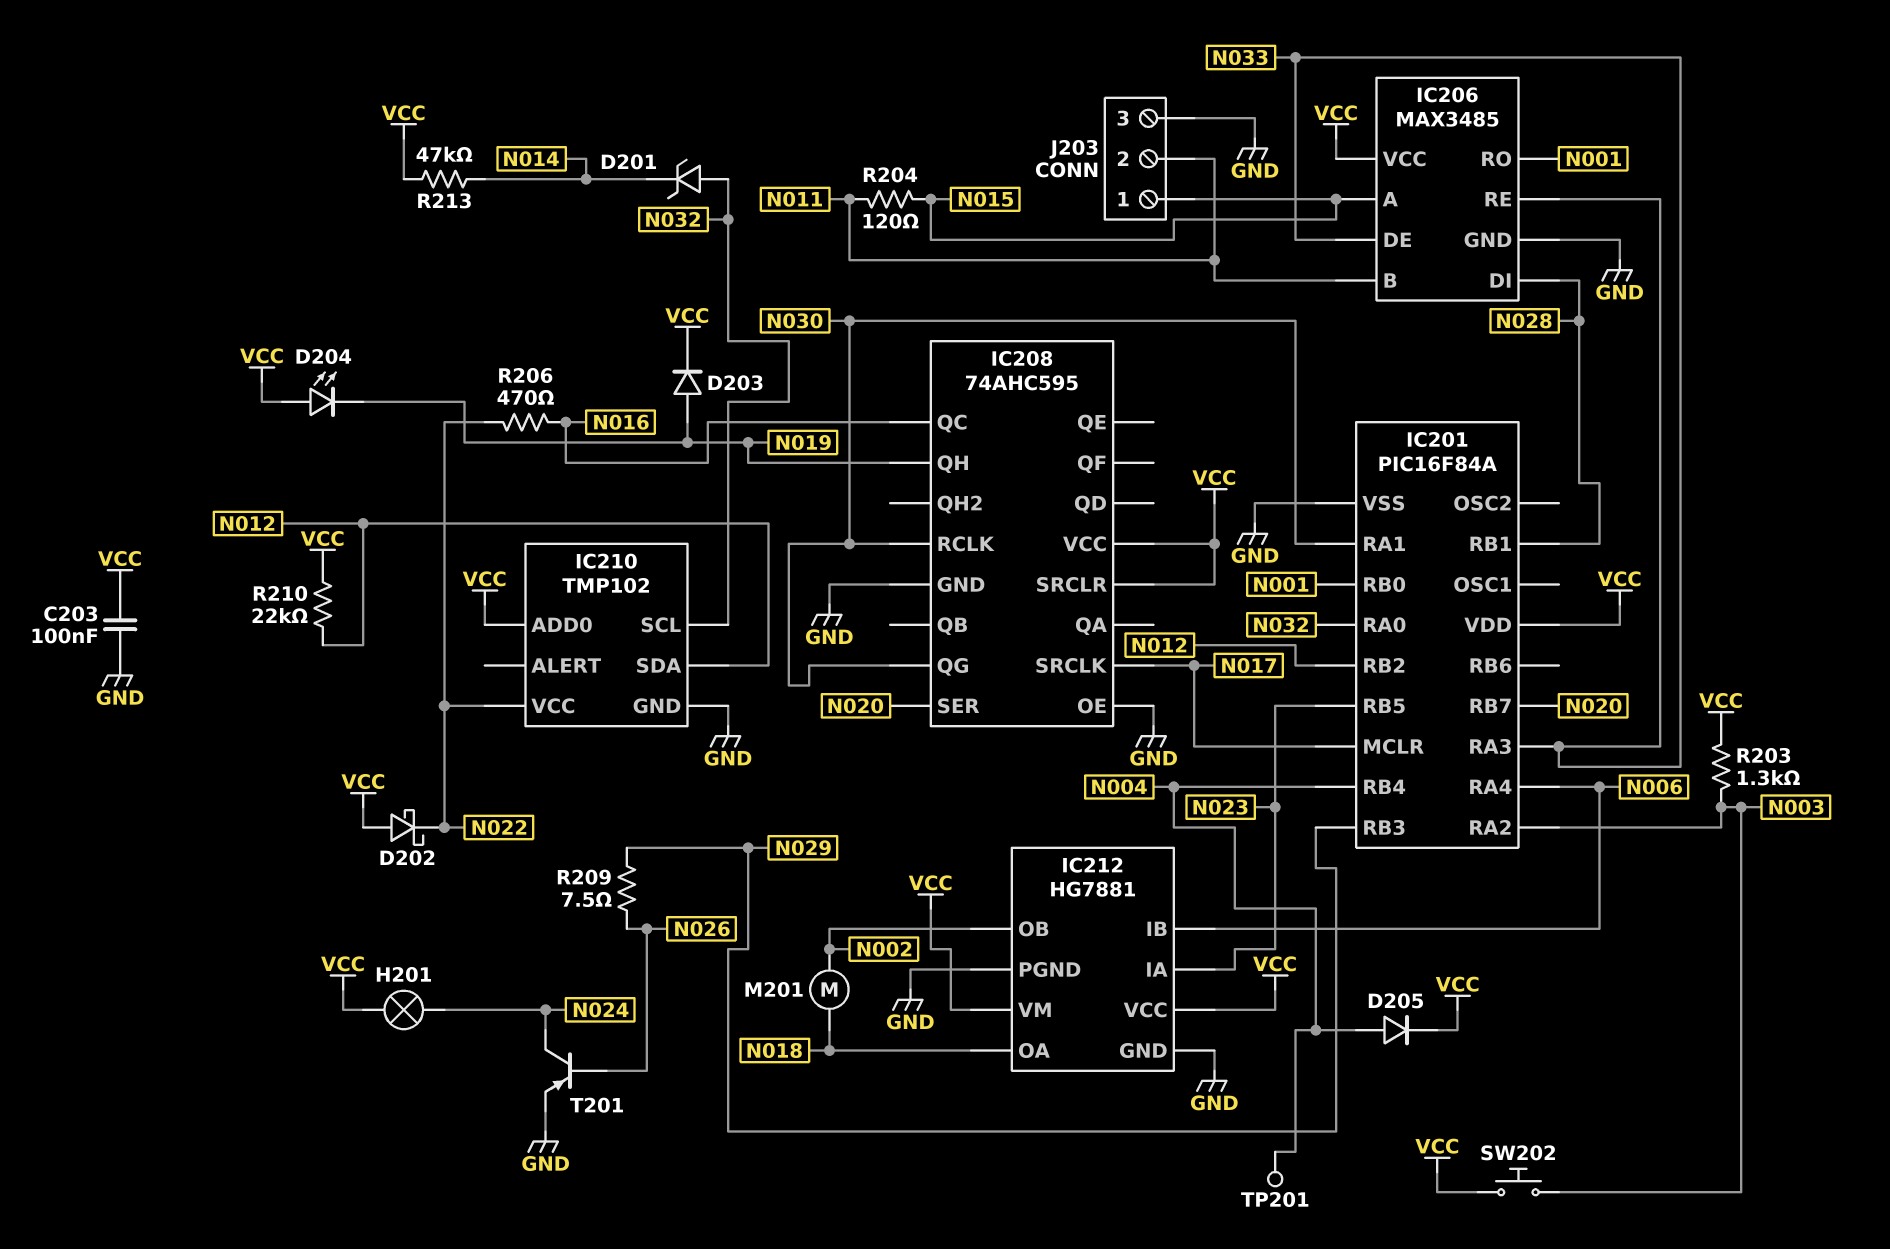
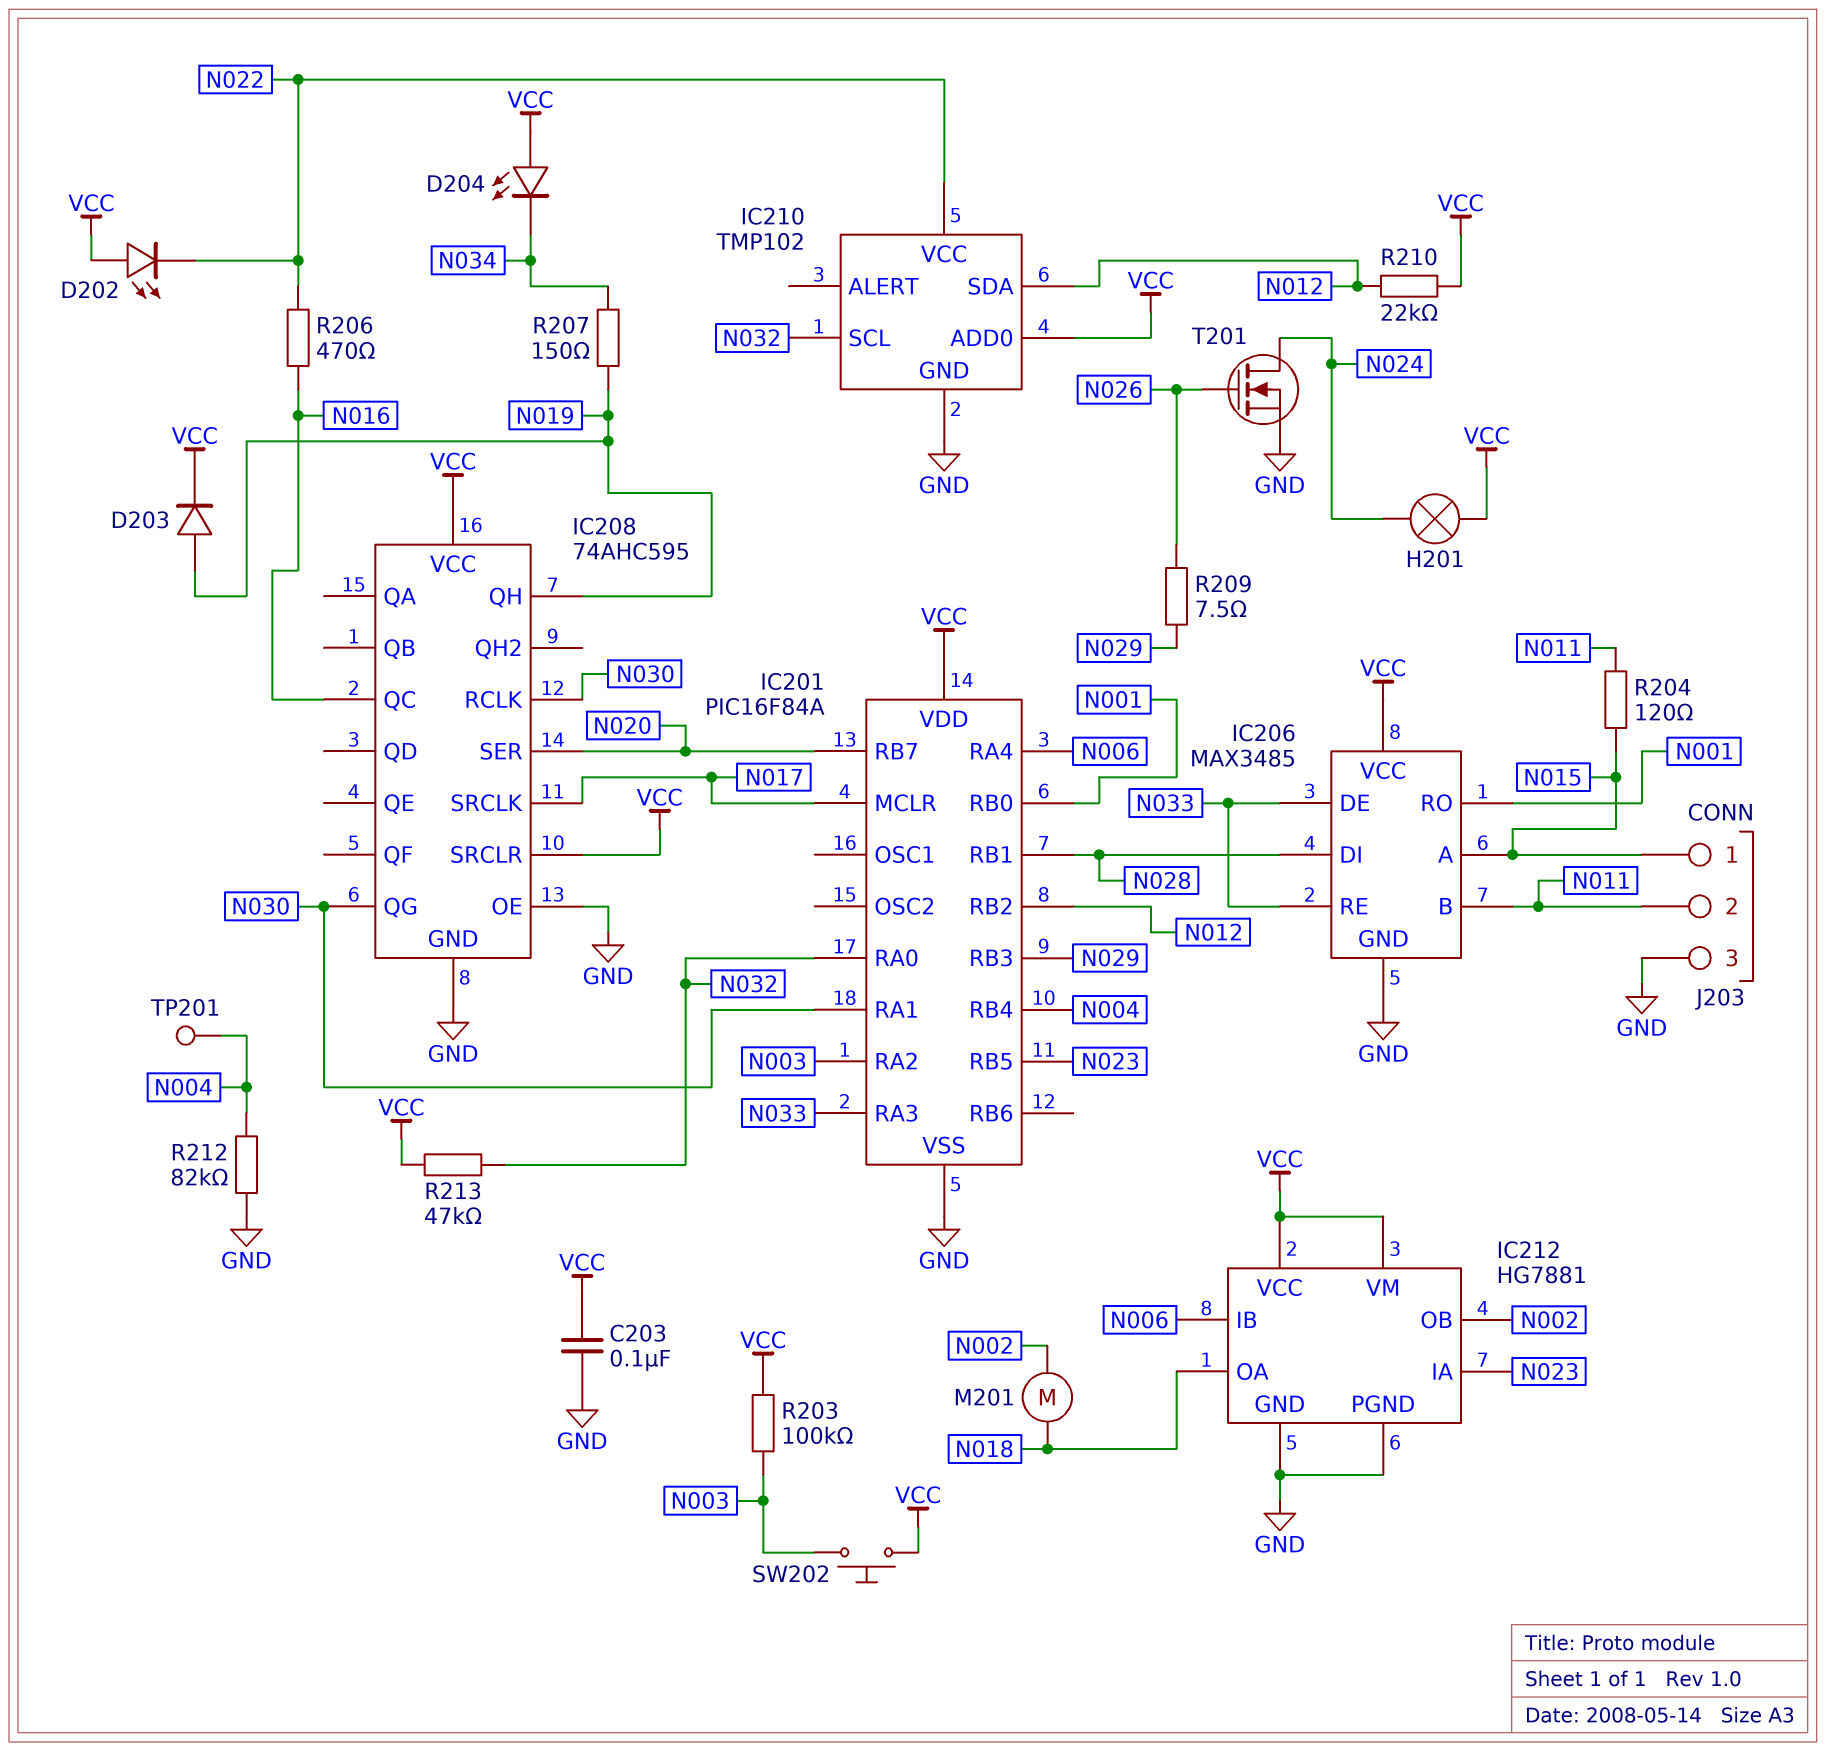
D201: zener (A N032, K N014) -> none
D202: schottky (A VCC, K N022) -> LED (A VCC, K N022)
D204: LED (A VCC, K N019) -> LED (A VCC, K N034)
D205: diode (A N004, K VCC) -> none
R203: 1.3k (N003, VCC) -> 100k (N003, VCC)
R207: none -> 150 (N019, N034)
R212: none -> 82k (GND, N004)
R213: 47k (N014, VCC) -> 47k (N032, VCC)
T201: PNP (B N026, C N024, E GND) -> NMOS (G N026, D N024, S GND)

